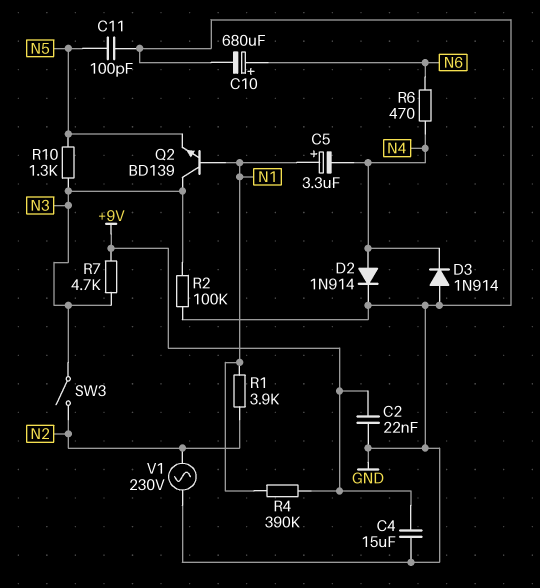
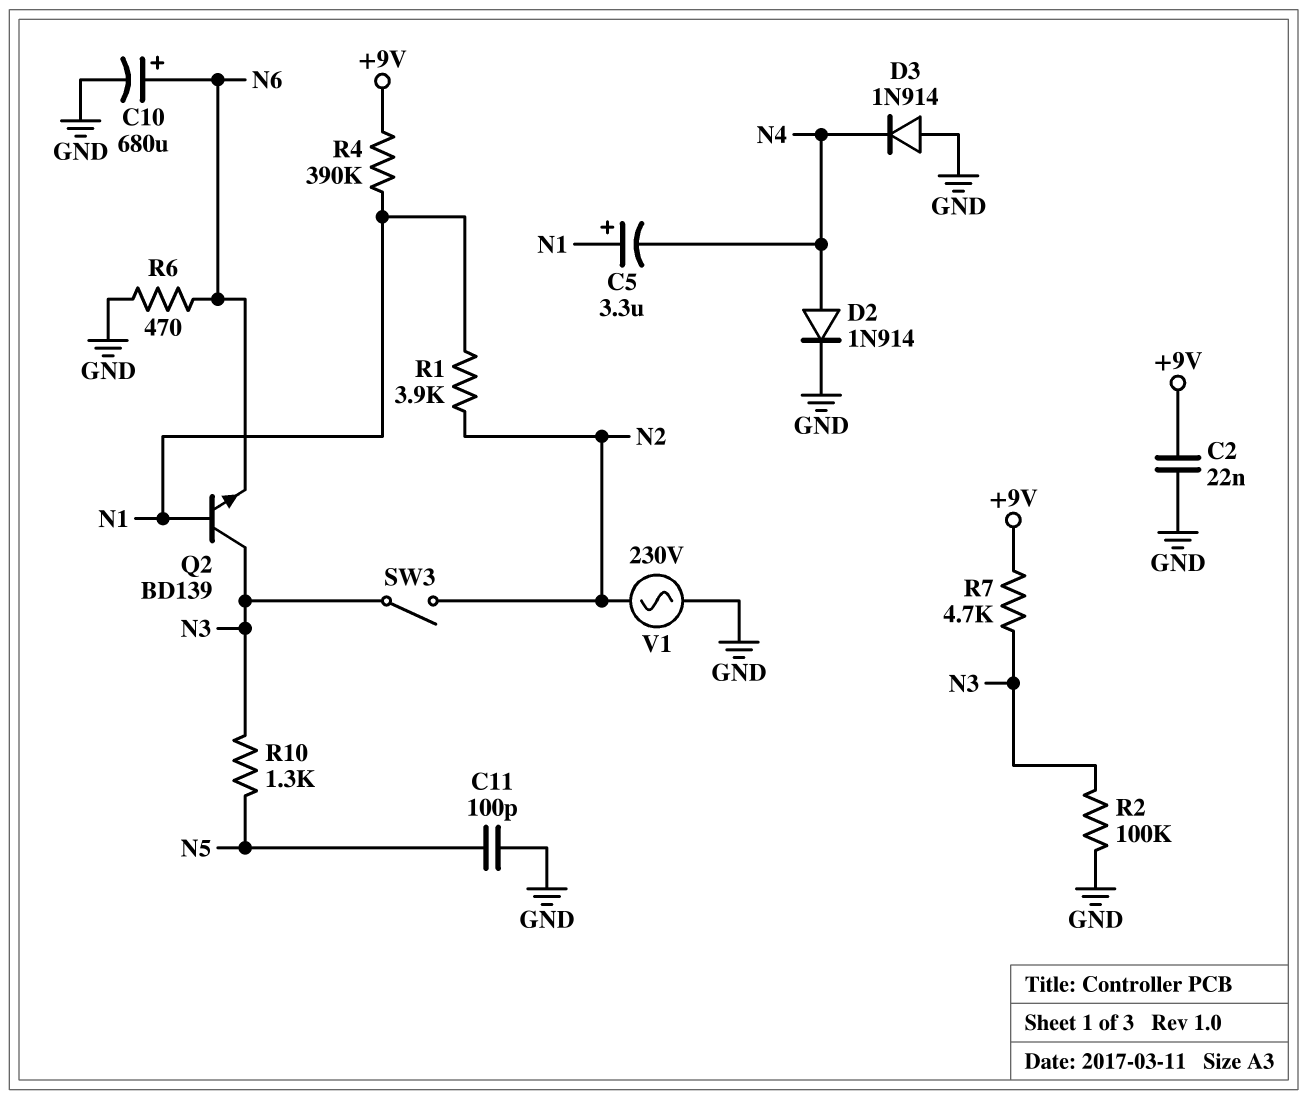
C4: 15uF (+9V, GND) -> none
Q2: NPN BD139 (B N1, C N3, E N5) -> NPN BD139 (B N1, C N3, E N6)
R6: 470 (N4, N6) -> 470 (GND, N6)

